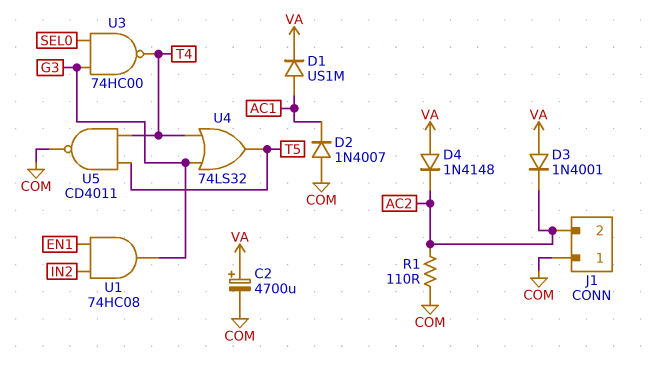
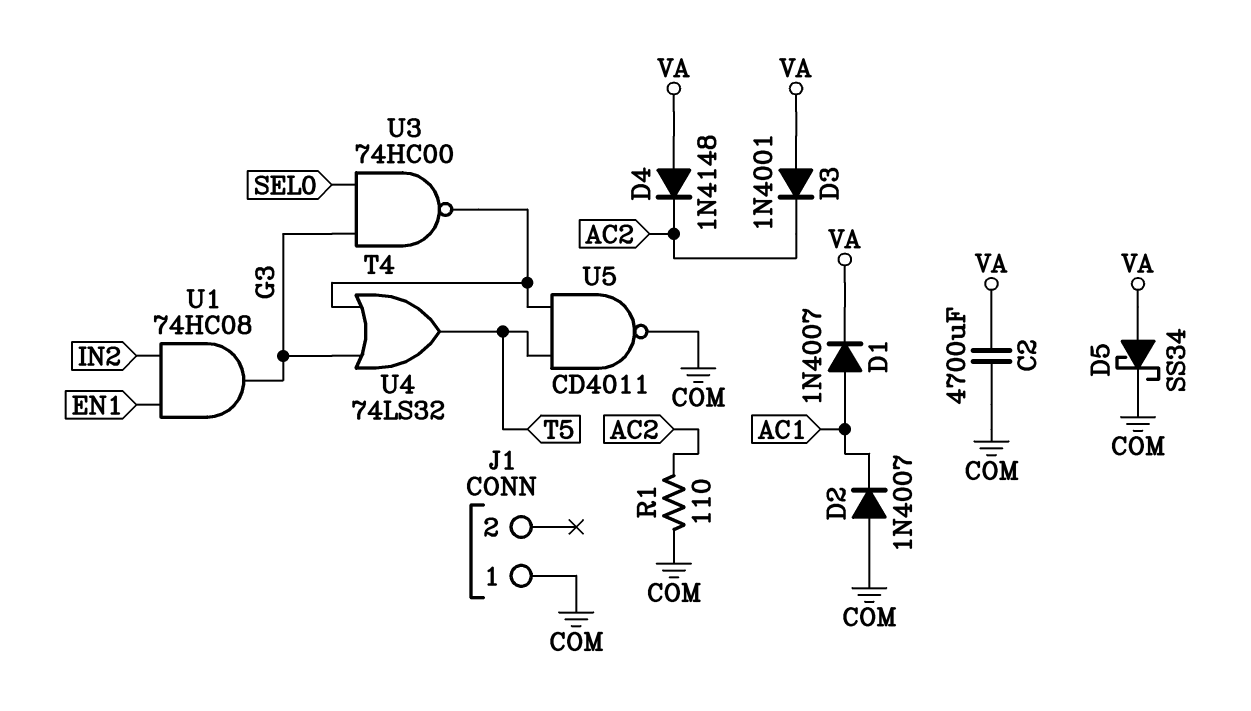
C2: 4700uF (plus VA, minus COM) -> 4700uF (COM, VA)
D1: diode US1M (A AC1, K VA) -> diode 1N4007 (A AC1, K VA)
D5: none -> schottky SS34 (A VA, K COM)
J1 pin 2: AC2 -> none

